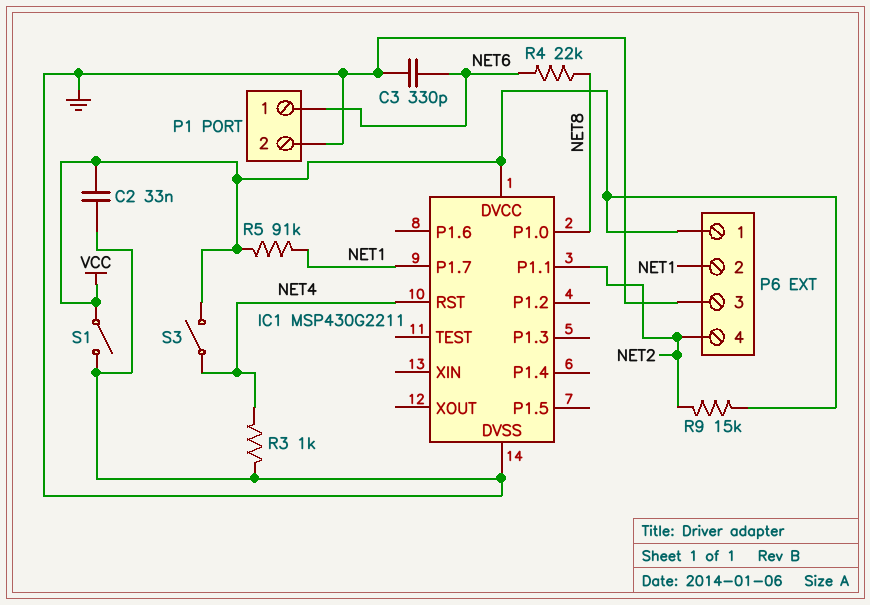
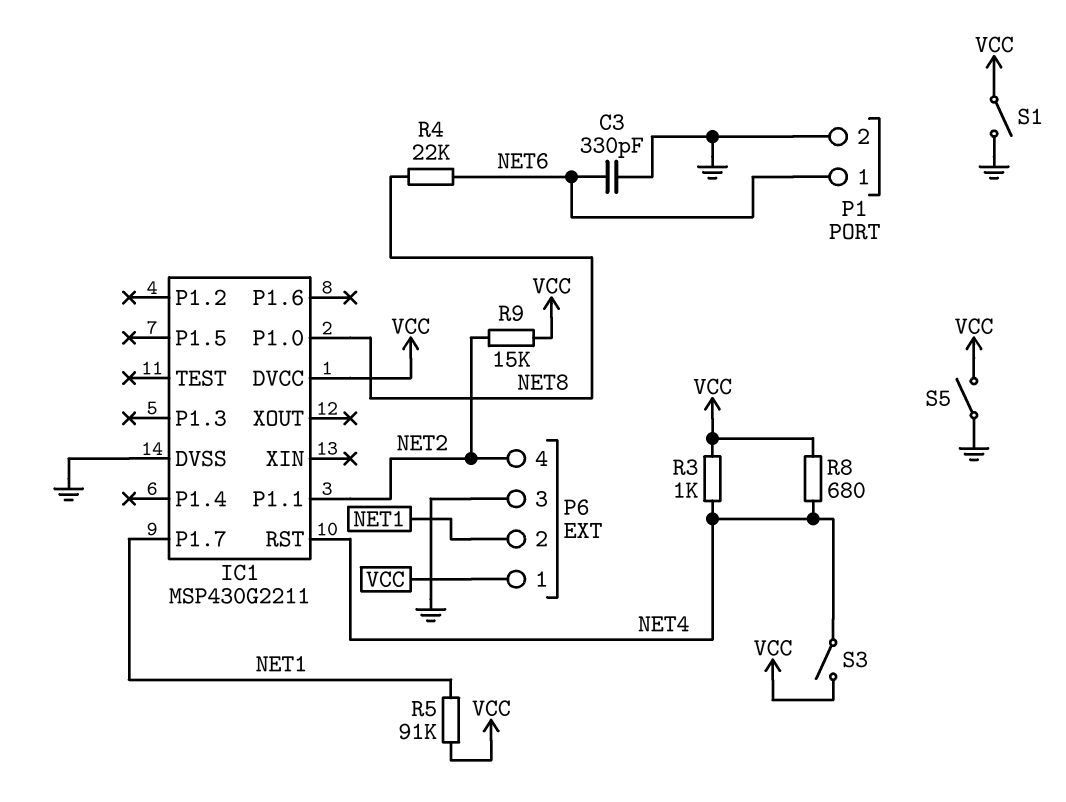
C2: 33nF (GND, VCC) -> none
R3: 1k (GND, NET4) -> 1k (NET4, VCC)
R8: none -> 680 (NET4, VCC)
S5: none -> switch (GND, VCC)

